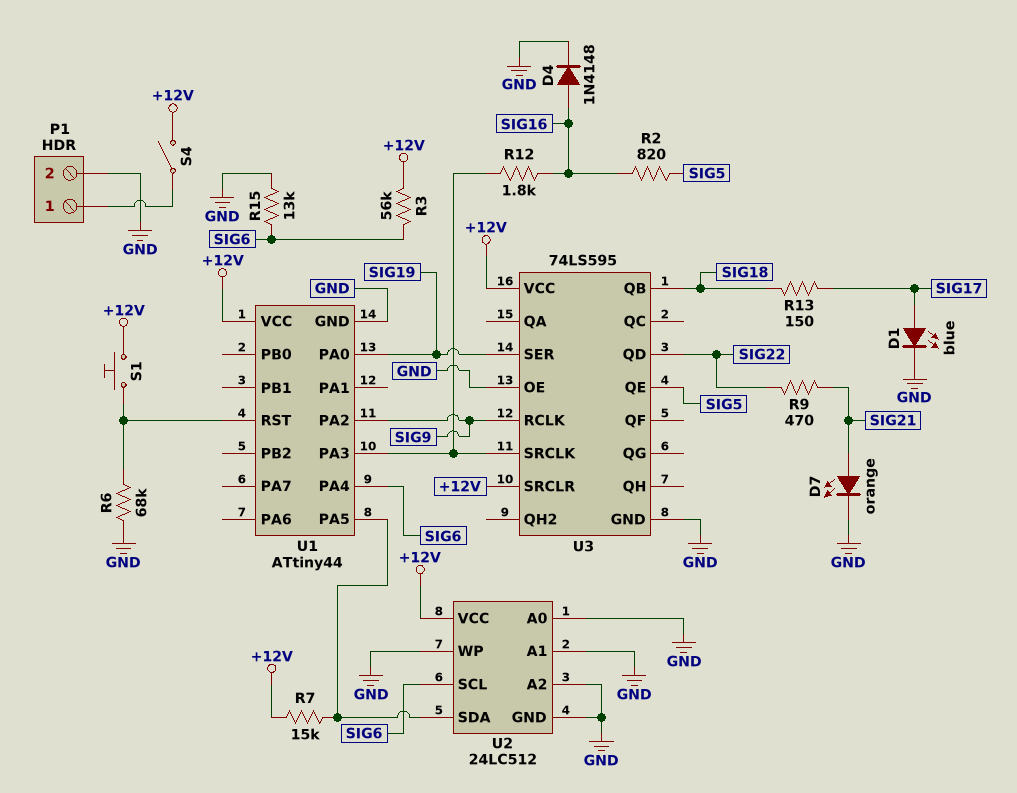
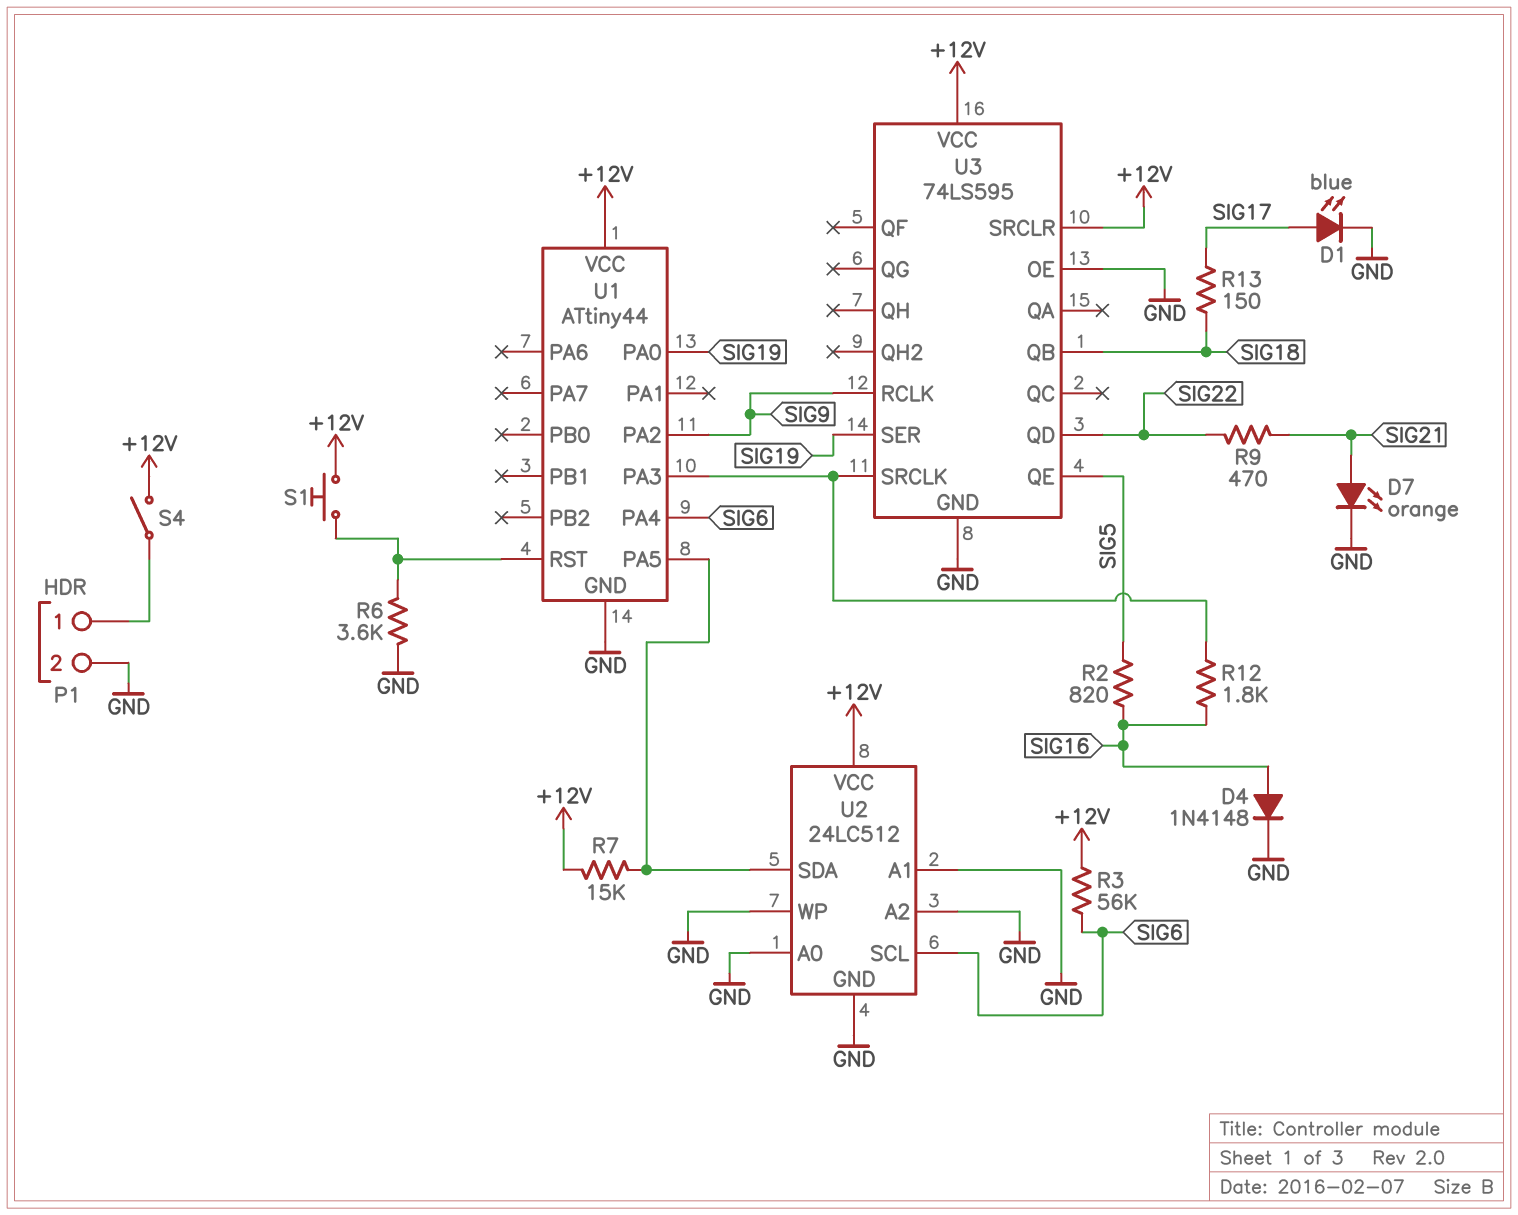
R6: 68k (GND, U1/RST) -> 3.6k (GND, U1/RST)
R15: 13k (GND, SIG6) -> none

